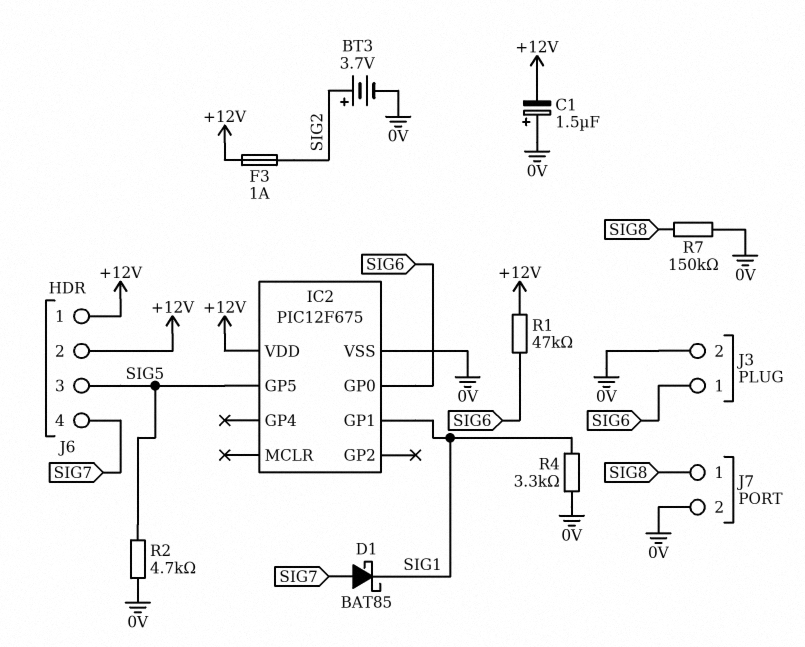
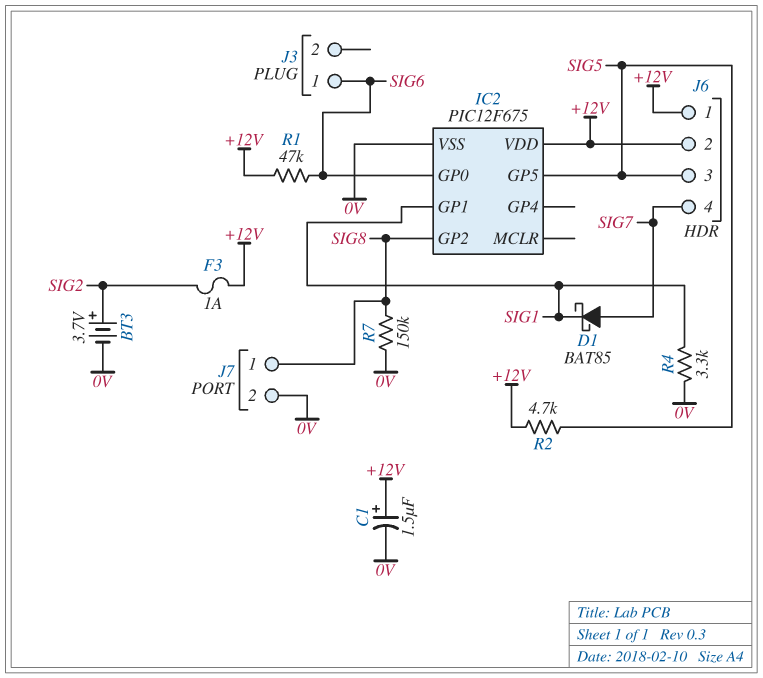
C1: 1.5uF (plus 0V, minus +12V) -> 1.5uF (plus +12V, minus 0V)
IC2 pin GP2: none -> SIG8
J3 pin 2: 0V -> none
R2: 4.7k (0V, SIG5) -> 4.7k (+12V, SIG5)

